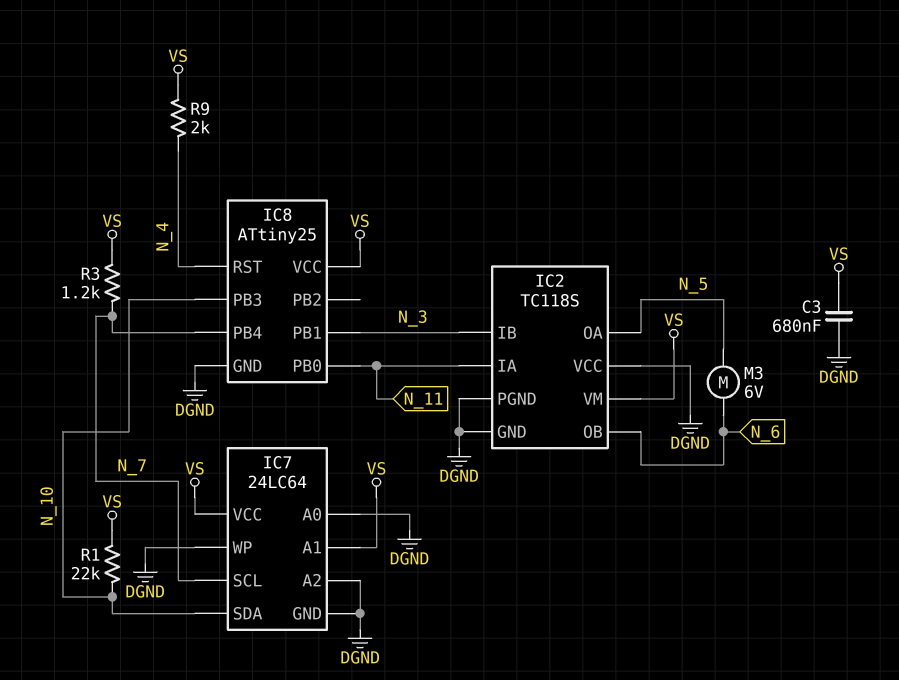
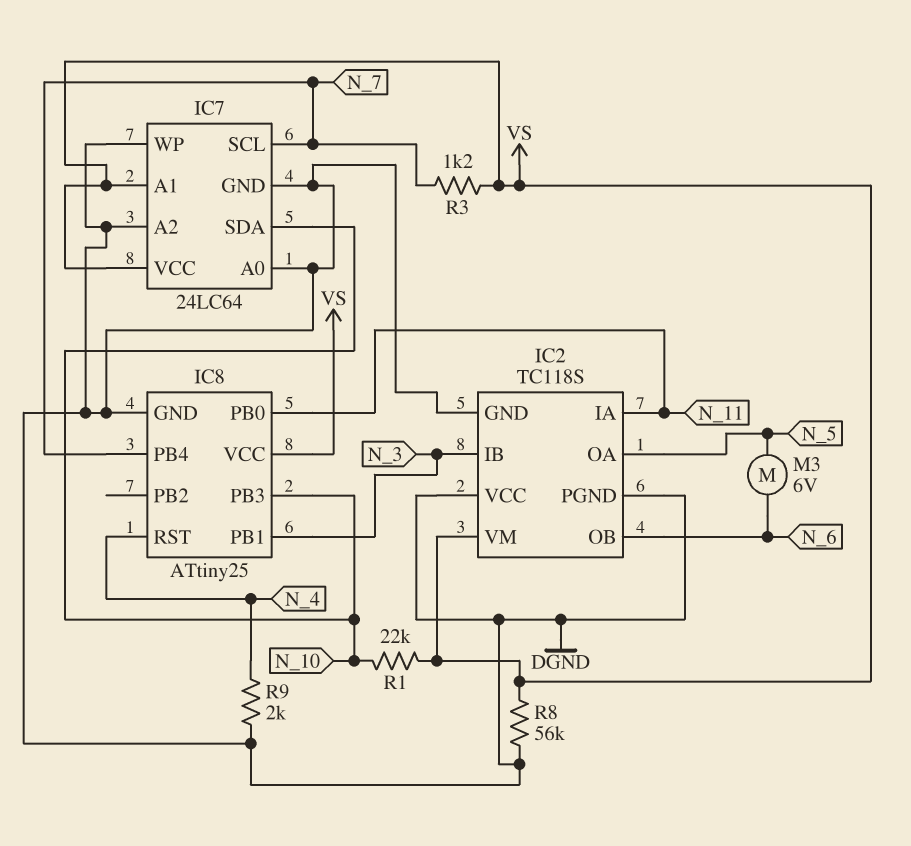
C3: 680nF (DGND, VS) -> none
R8: none -> 56k (DGND, VS)
R9: 2k (N_4, VS) -> 2k (DGND, N_4)

